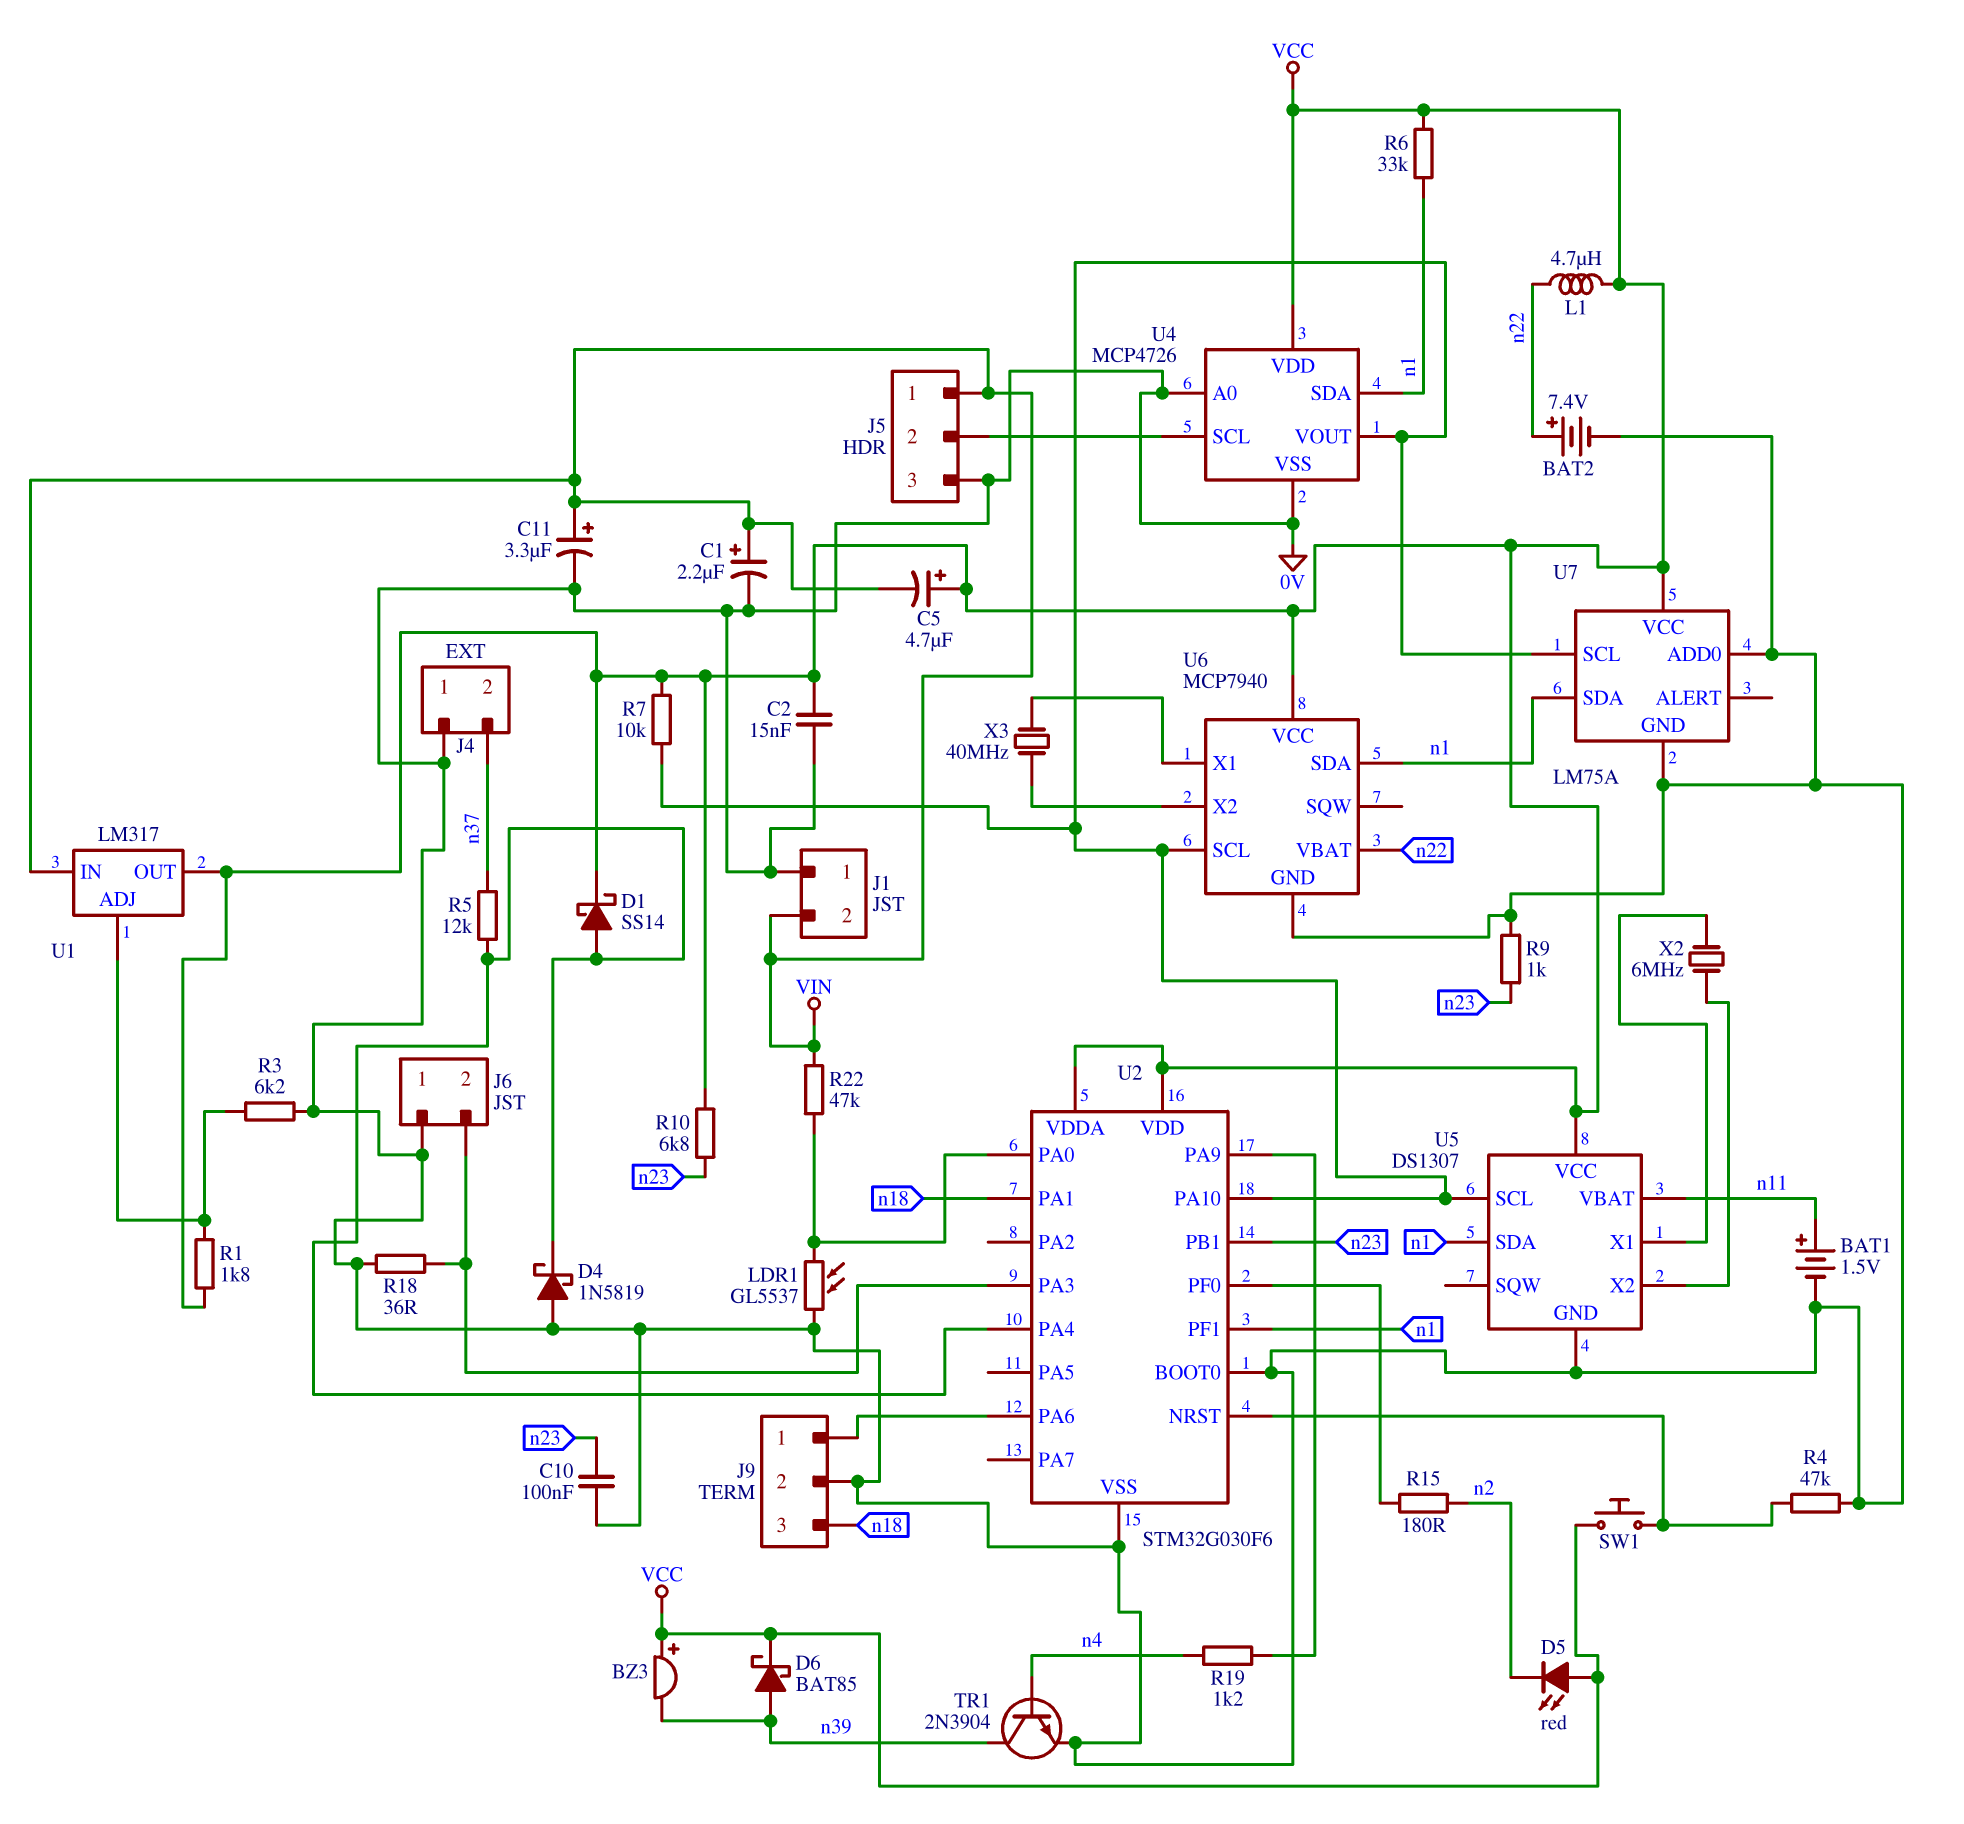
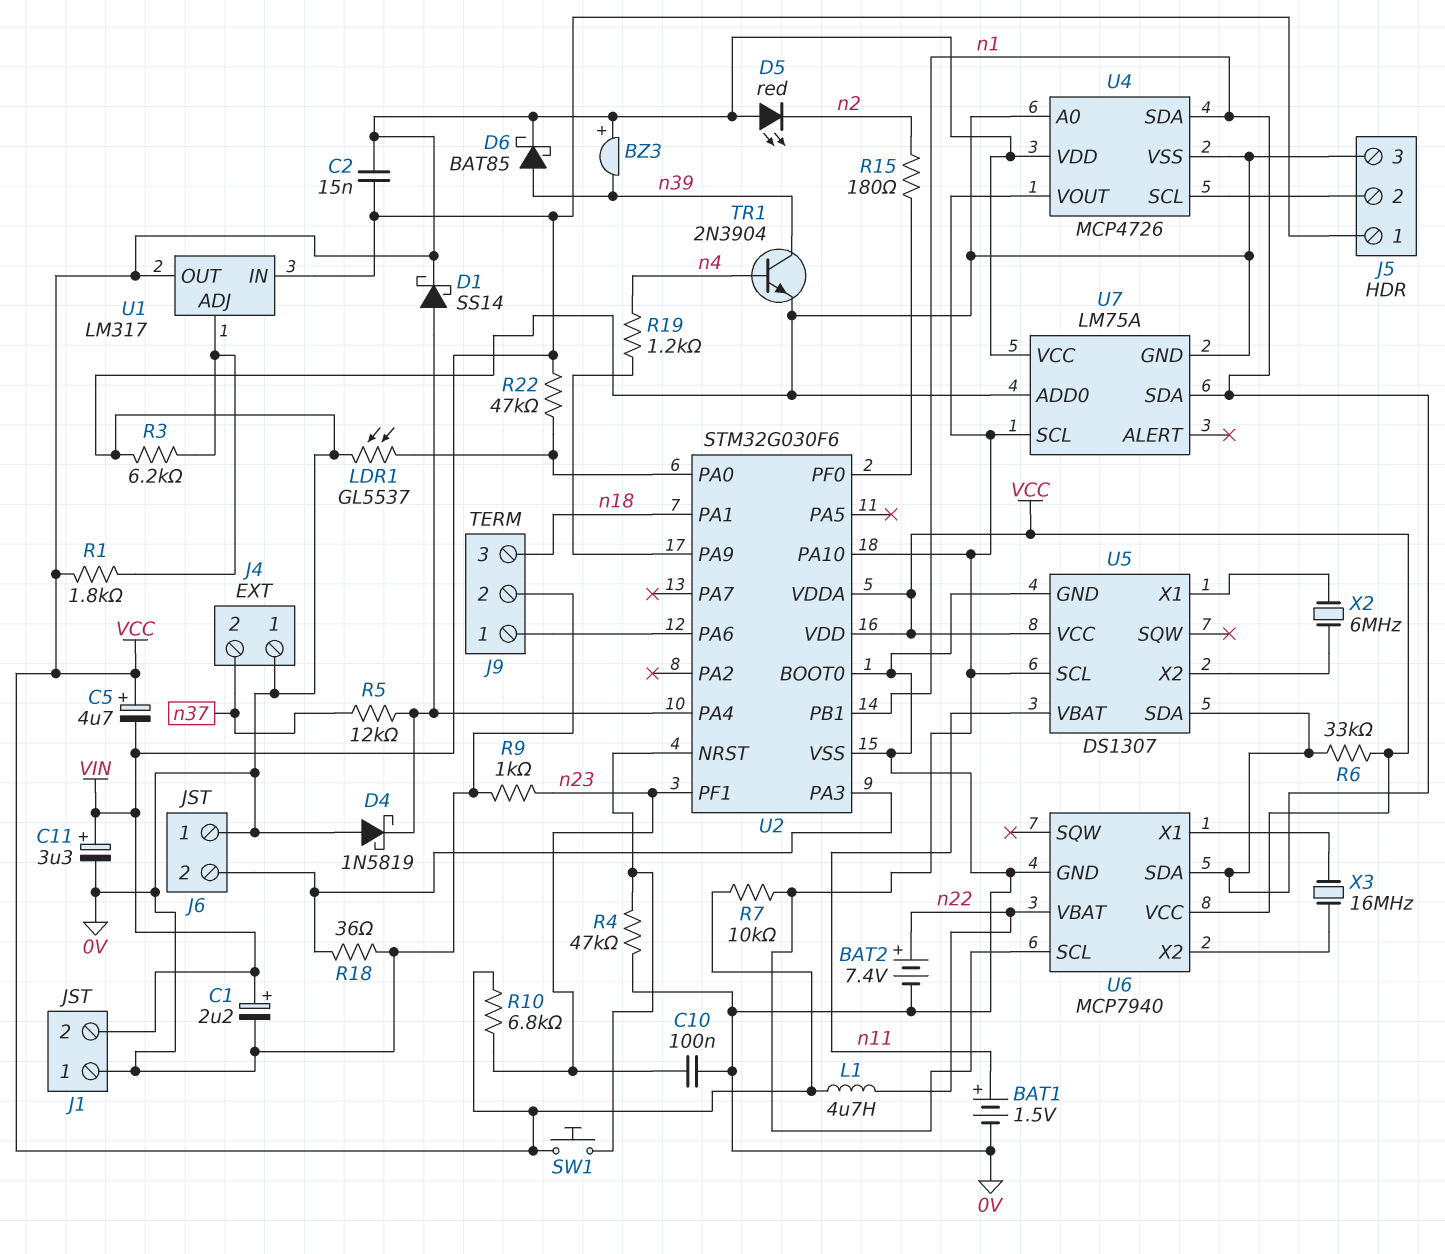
C2: 15nF (0V, VCC) -> 15nF (VCC, VIN)
U2 pin PB1: n23 -> n1
U2 pin PF1: n1 -> n23
X3: 40MHz (U6/X1, U6/X2) -> 16MHz (U6/X1, U6/X2)

